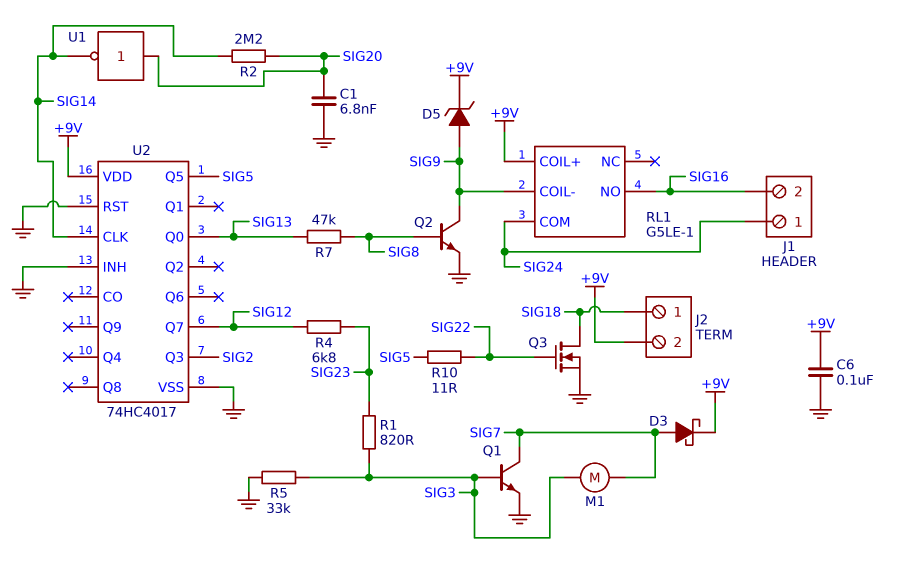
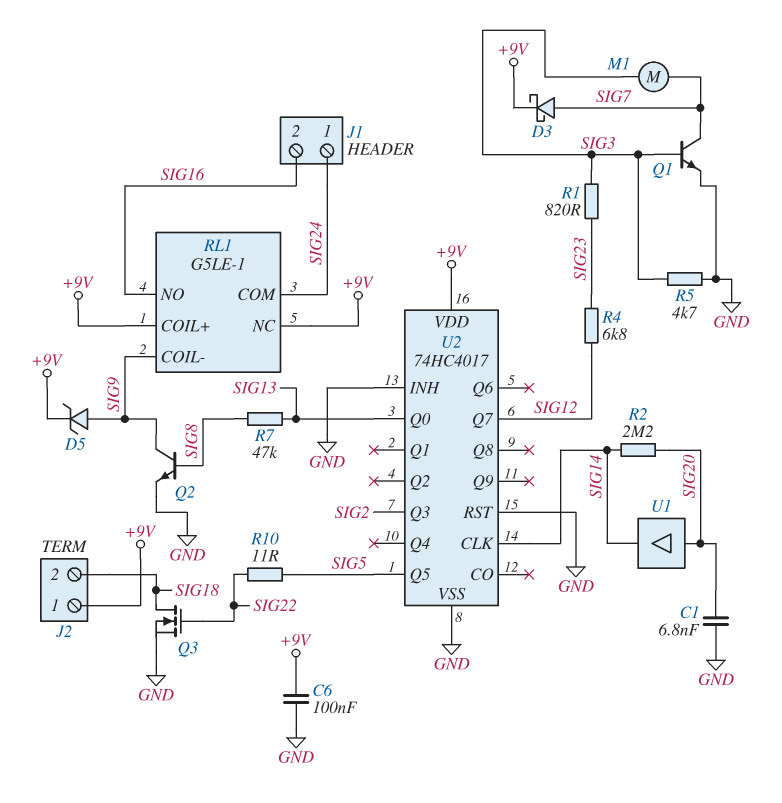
J2 pin 1: SIG18 -> +9V
J2 pin 2: +9V -> SIG18
R5: 33k (GND, SIG3) -> 4.7k (GND, SIG3)
RL1 pin NC: none -> +9V
U1: NOT (in SIG20, out SIG14) -> buffer (in SIG20, out SIG14)

